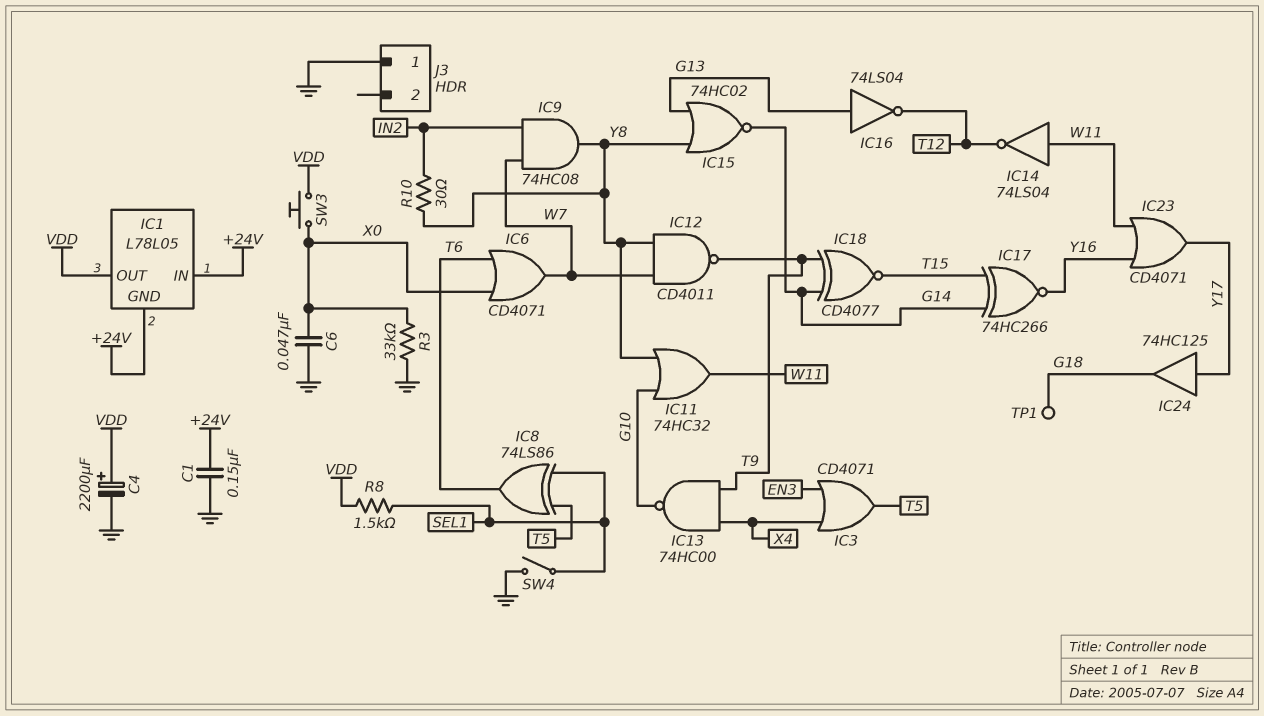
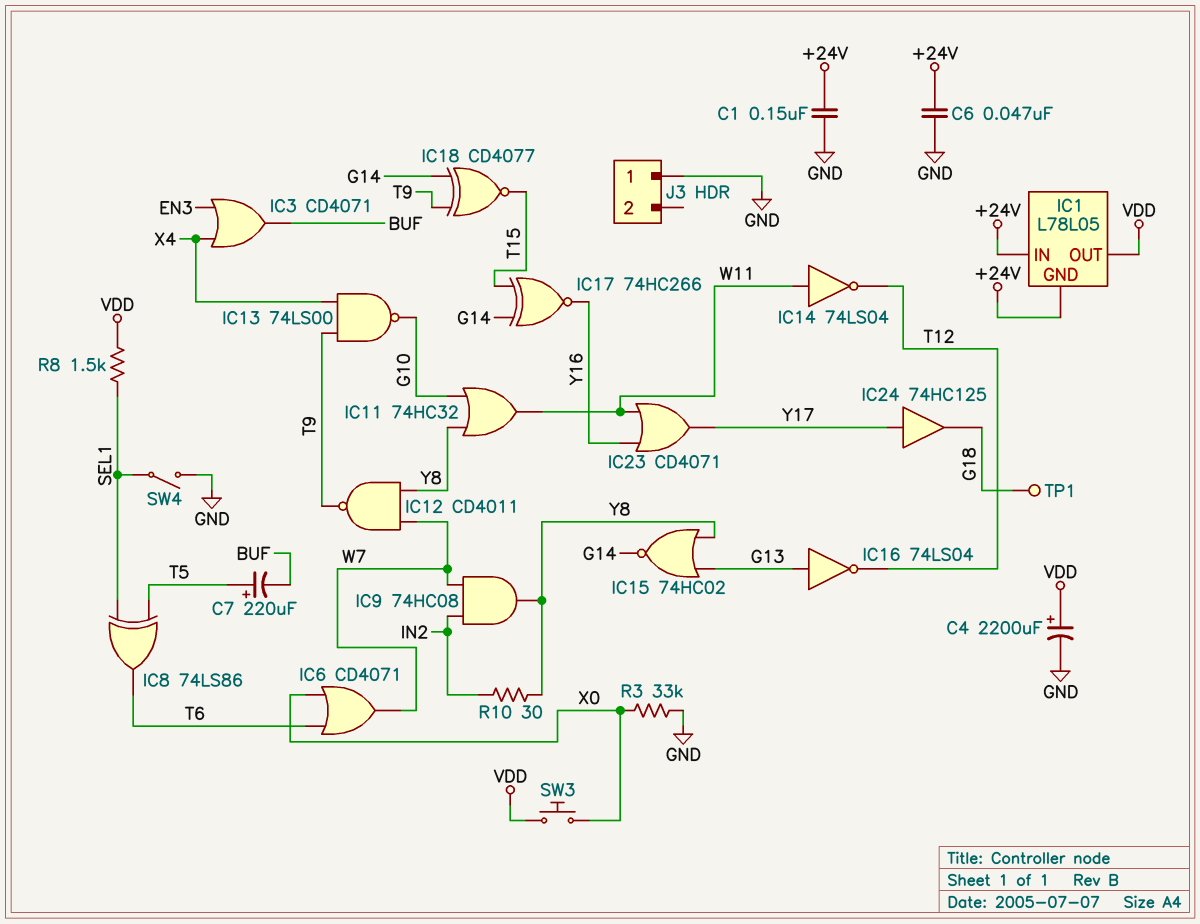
C6: 47nF (GND, X0) -> 47nF (+24V, GND)
C7: none -> 220uF (plus T5, minus BUF)
IC3: OR CD4071 (in EN3, in X4, out T5) -> OR CD4071 (in EN3, in X4, out BUF)
IC13: NAND 74HC00 (in T9, in X4, out G10) -> NAND 74LS00 (in T9, in X4, out G10)

